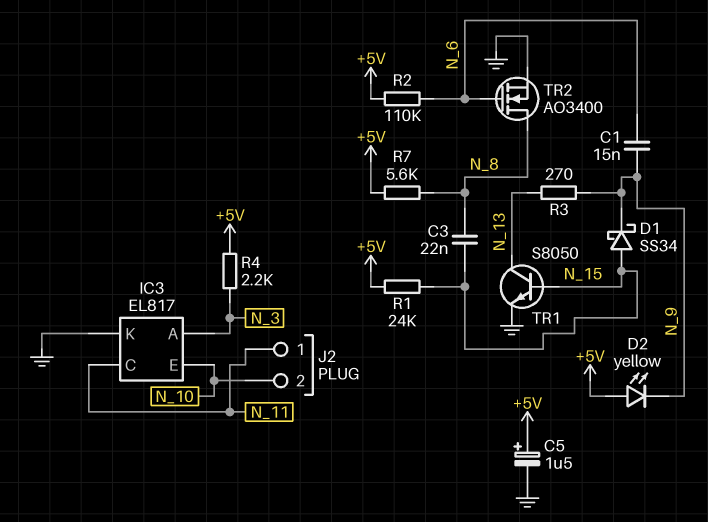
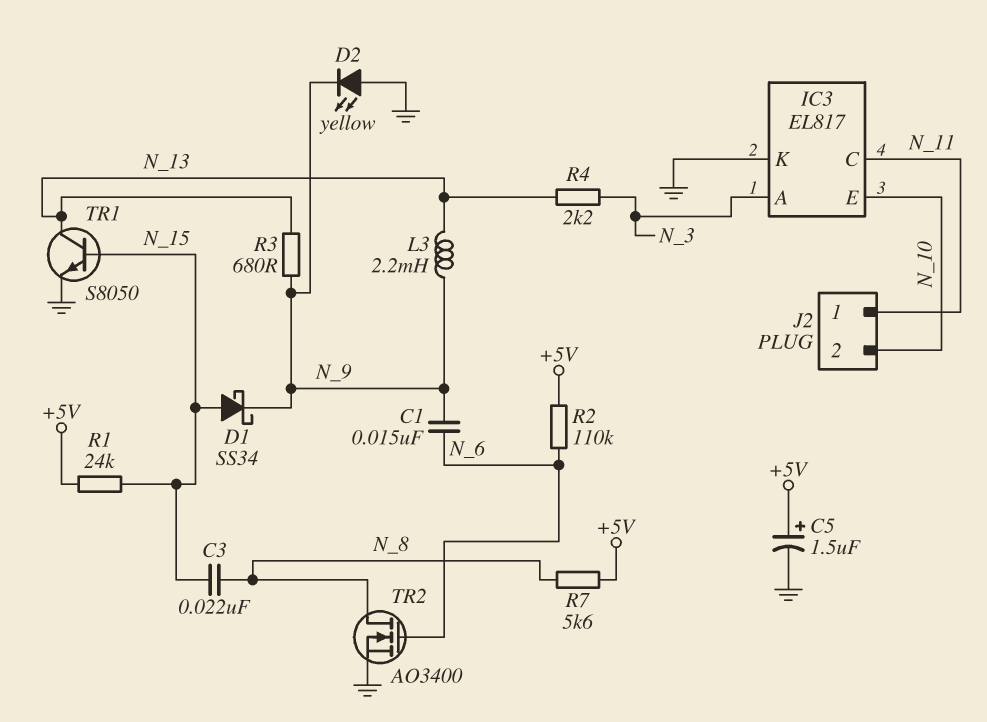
D2: LED yellow (A +5V, K N_9) -> LED yellow (A GND, K N_9)
L3: none -> 2.2mH (N_9, N_13)
R3: 270 (N_9, N_13) -> 680 (N_9, N_13)
R4: 2.2k (+5V, N_3) -> 2.2k (N_3, N_13)

